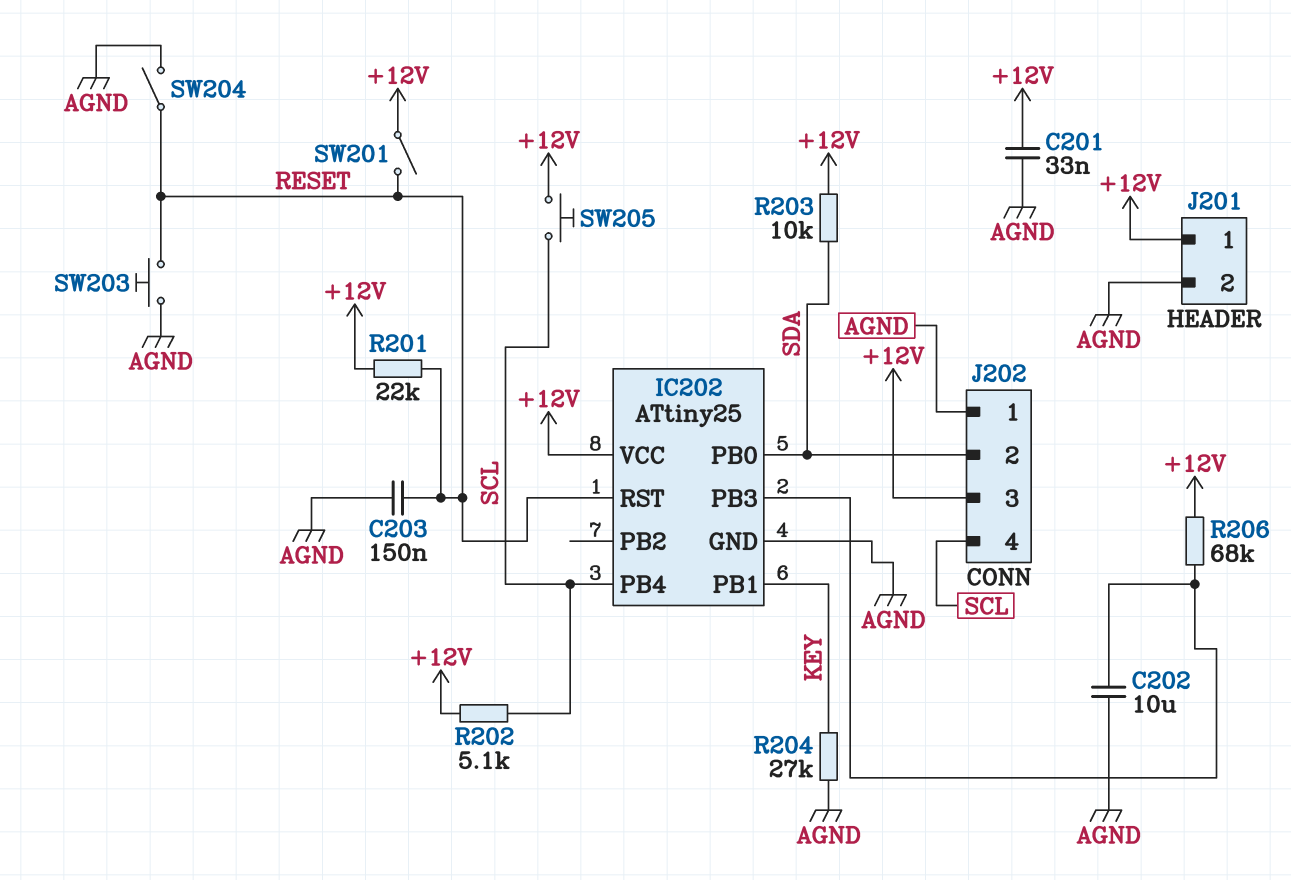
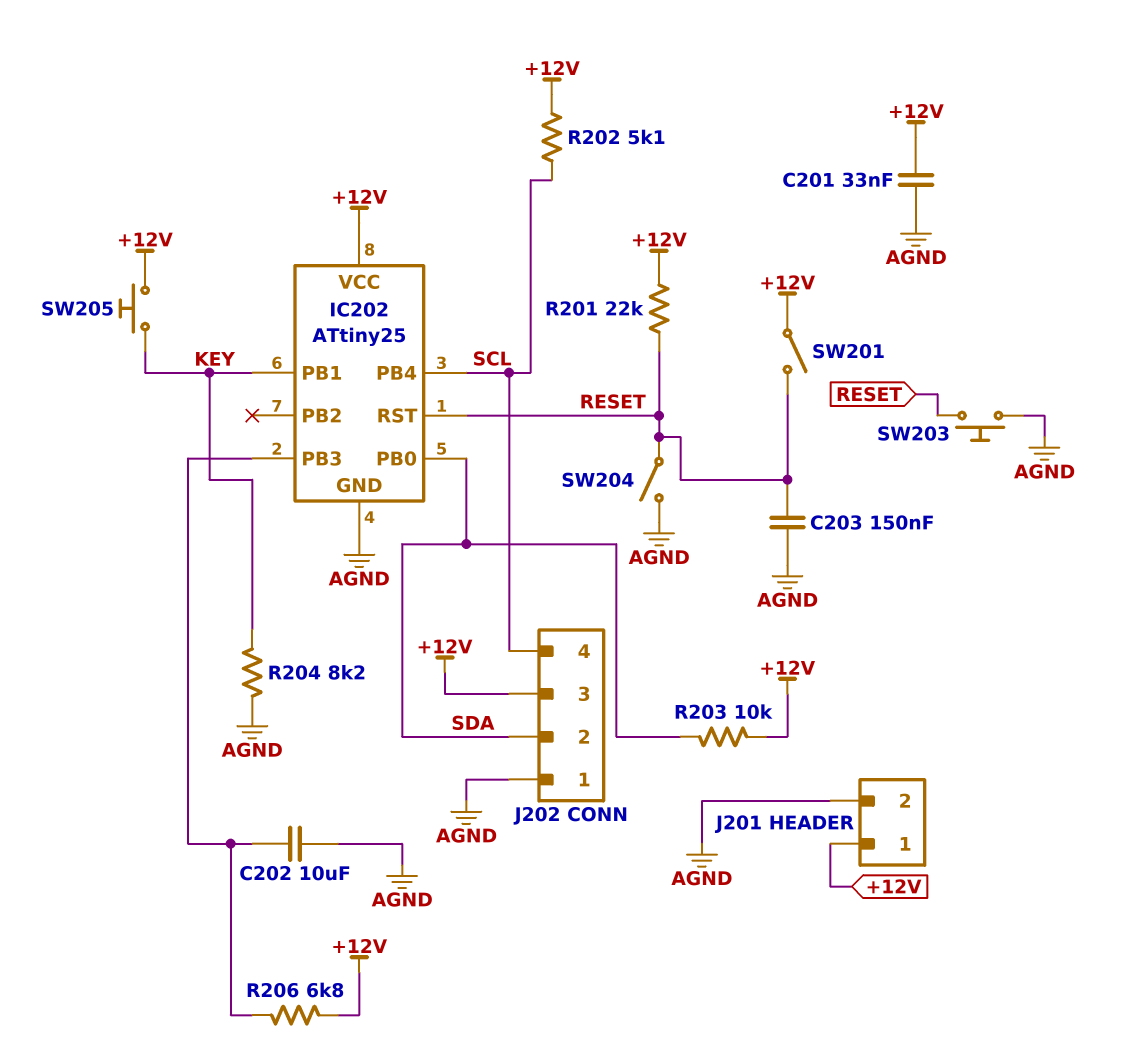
R204: 27k (AGND, KEY) -> 8.2k (AGND, KEY)
R206: 68k (+12V, IC202/PB3) -> 6.8k (+12V, IC202/PB3)
SW205: button (+12V, SCL) -> button (+12V, KEY)

